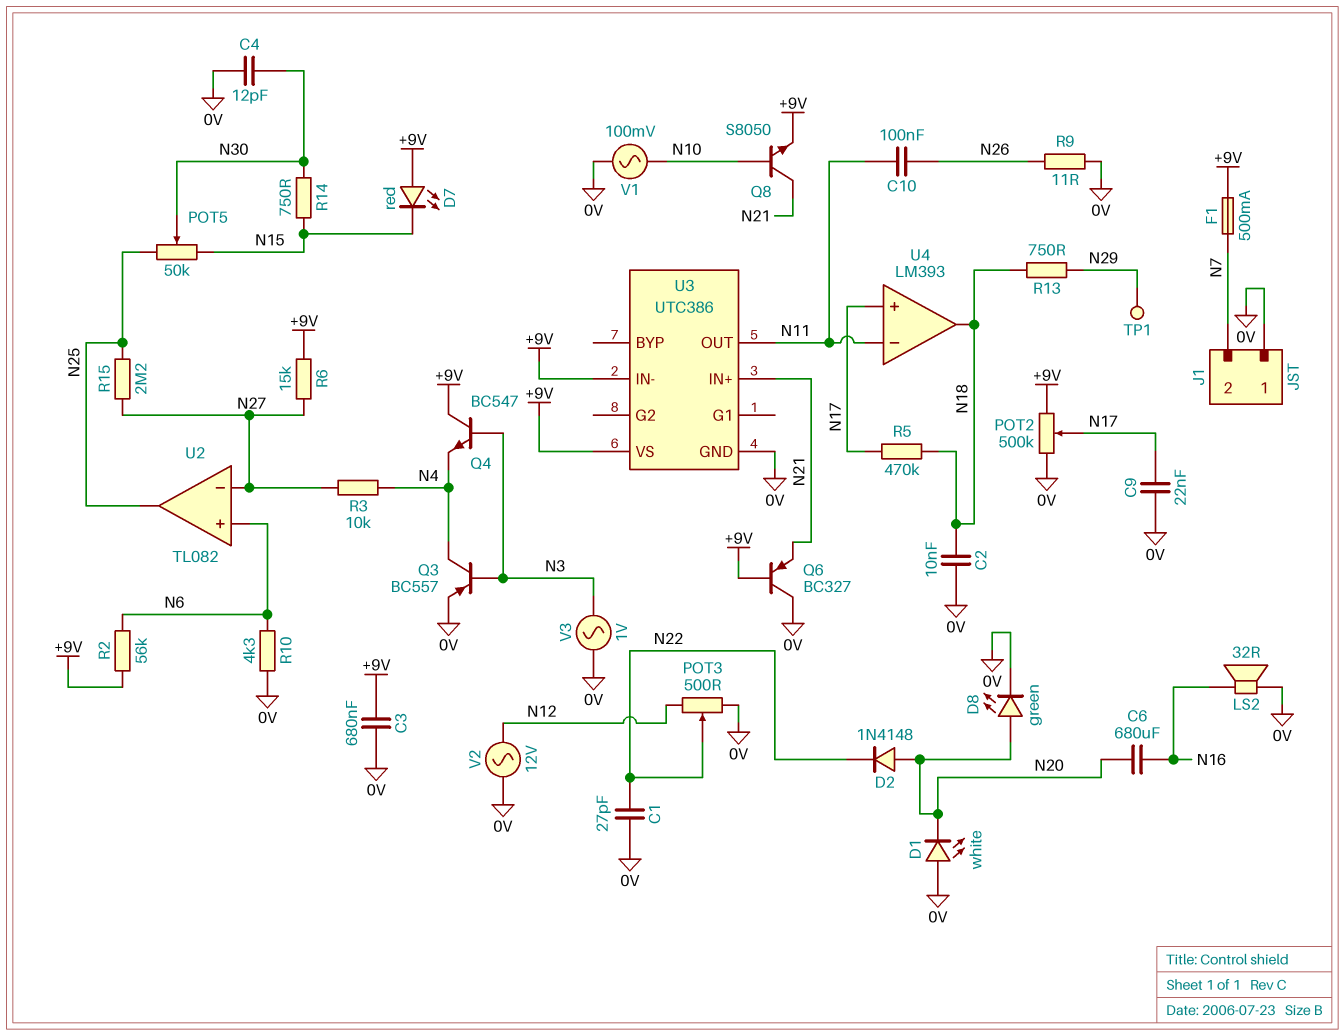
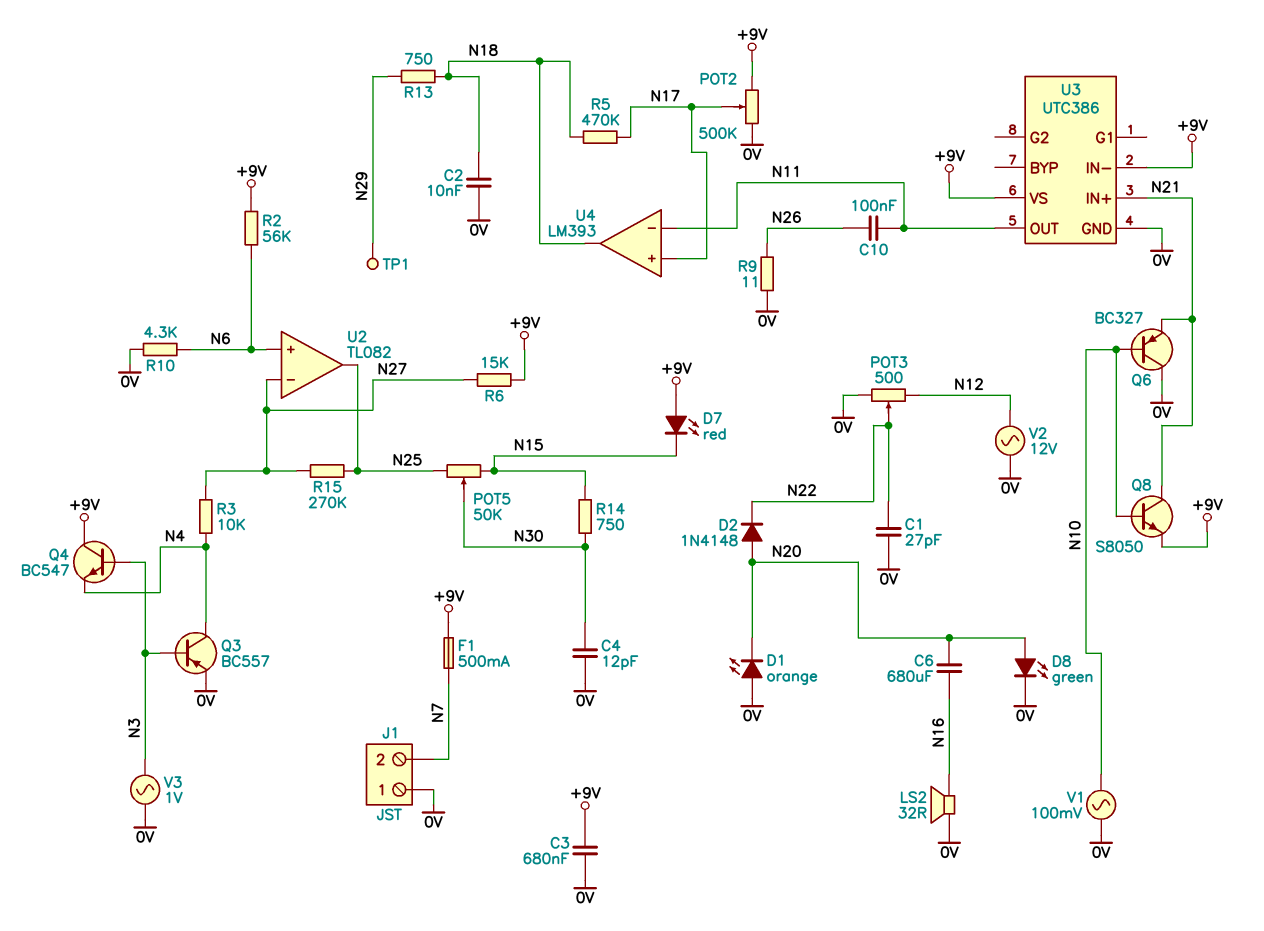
C9: 22nF (0V, N17) -> none
D1: LED white (A 0V, K N20) -> LED orange (A 0V, K N20)
Q6: PNP BC327 (B +9V, C 0V, E N21) -> PNP BC327 (B N10, C 0V, E N21)
R15: 2.2M (N25, N27) -> 270k (N25, N27)

